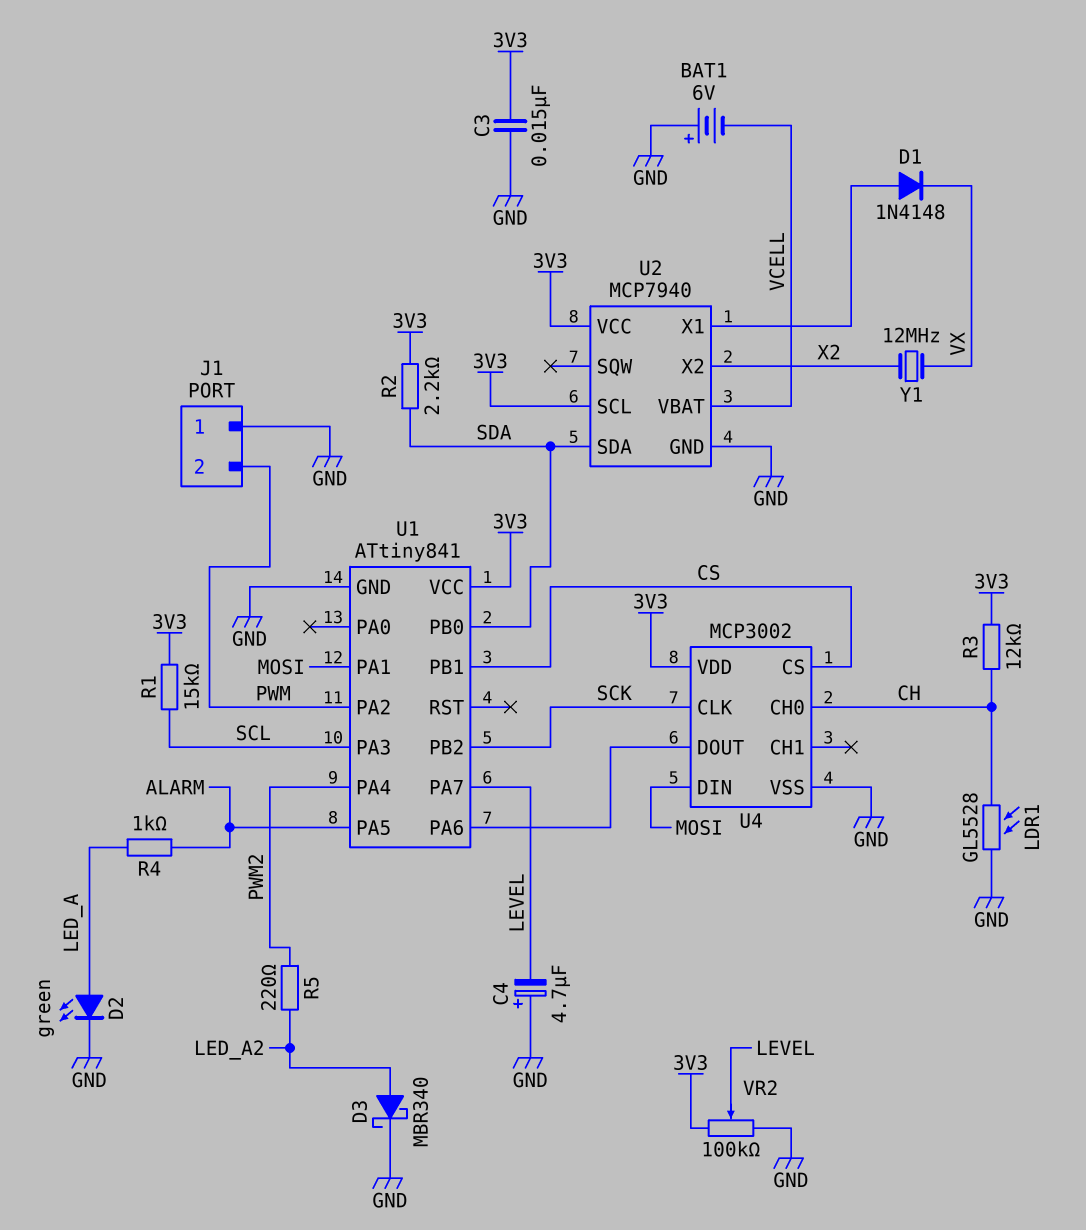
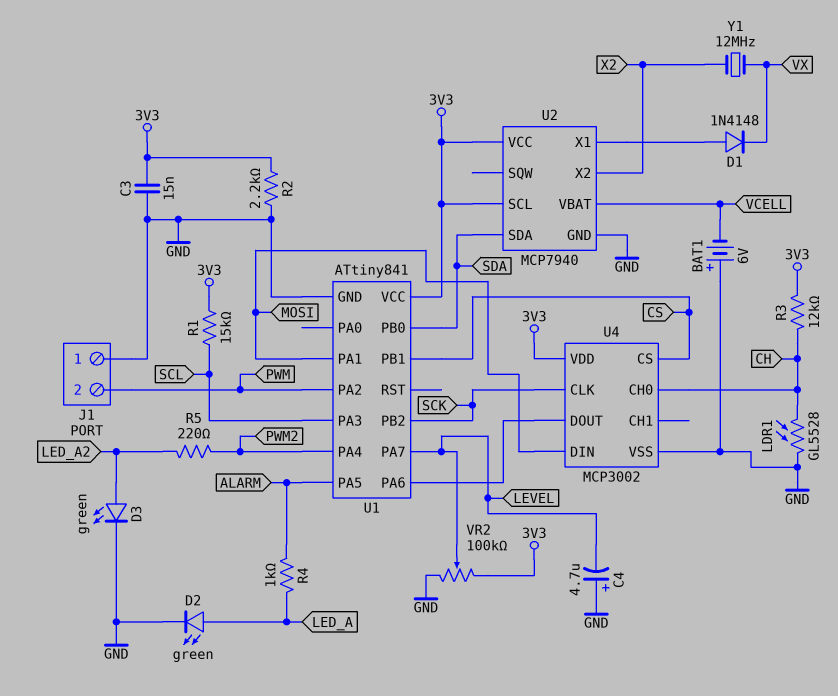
D3: schottky MBR340 (A LED_A2, K GND) -> LED green (A LED_A2, K GND)
R2: 2.2k (3V3, SDA) -> 2.2k (3V3, GND)

